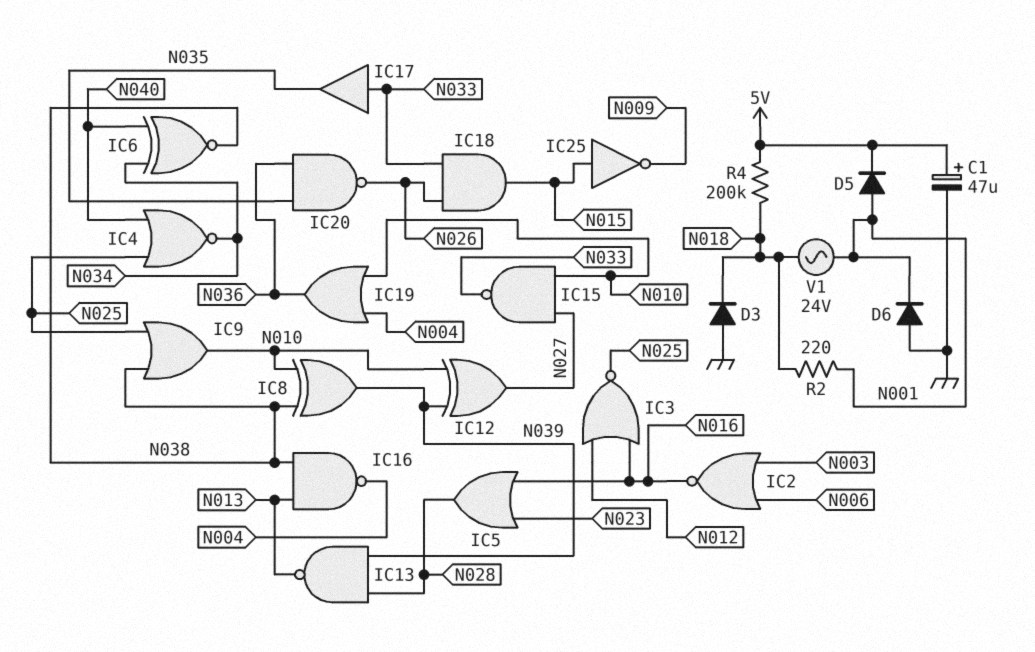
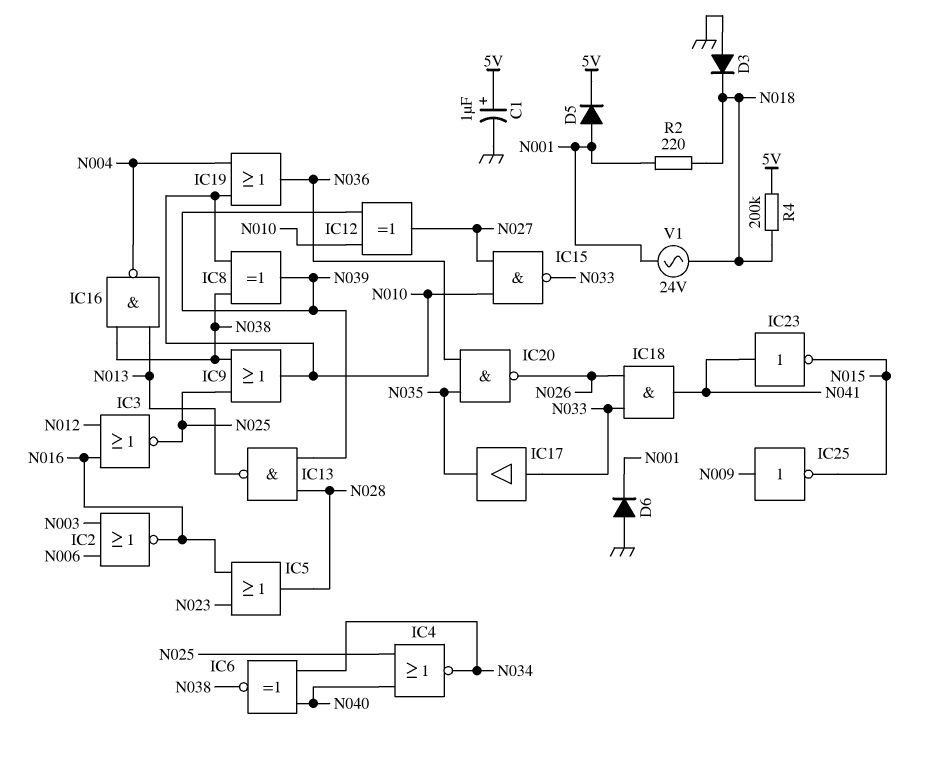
C1: 47uF (plus 5V, minus GND) -> 1uF (plus 5V, minus GND)
IC18: AND (in N026, in N033, out N015) -> AND (in N026, in N033, out N041)
IC23: none -> NOT (in N041, out N015)
IC25: NOT (in N015, out N009) -> NOT (in N009, out N015)

